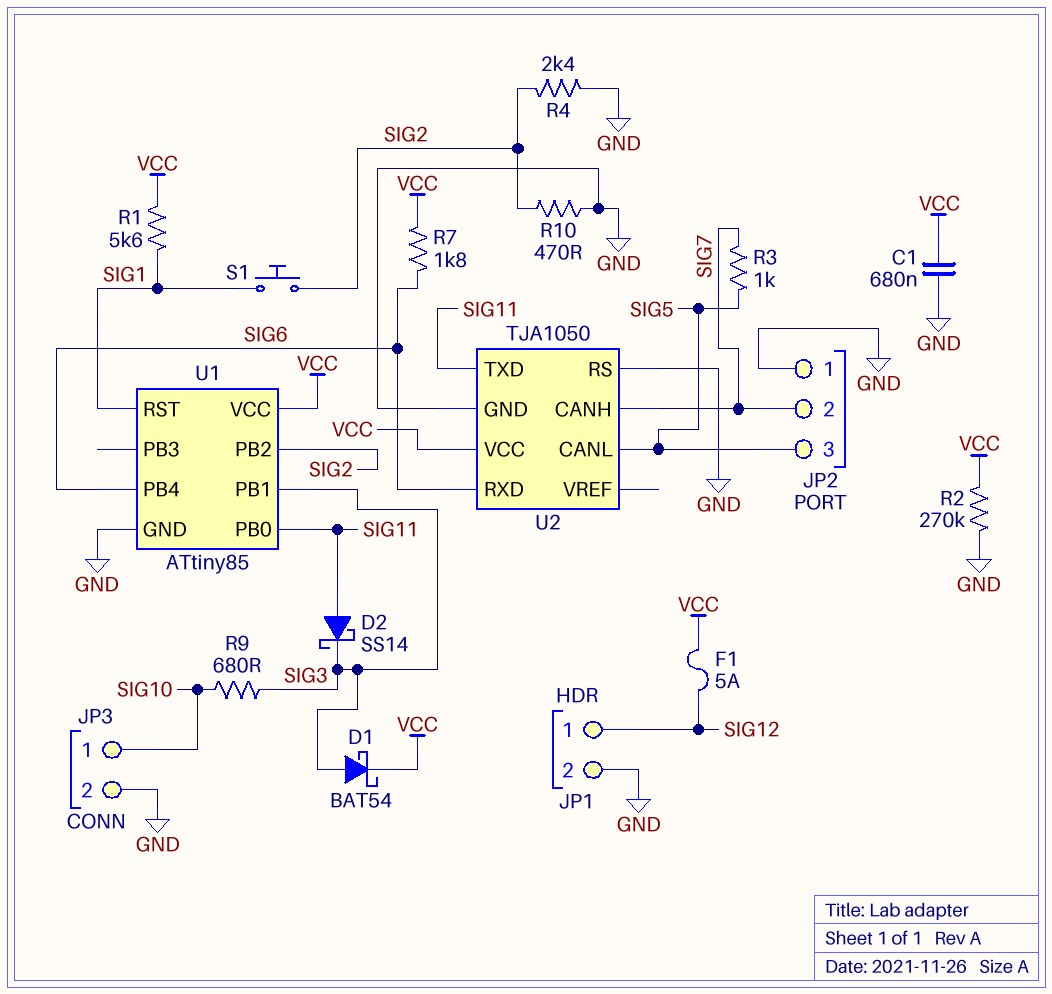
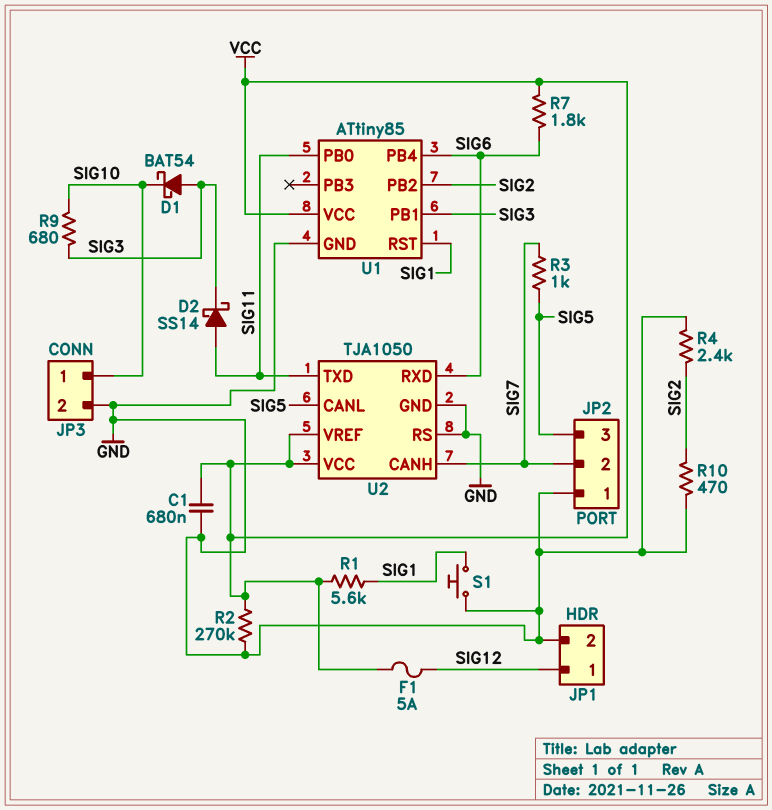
D1: schottky BAT54 (A SIG3, K VCC) -> schottky BAT54 (A SIG3, K SIG10)
S1: button (SIG1, SIG2) -> button (GND, SIG1)
U2 pin VREF: none -> VCC

